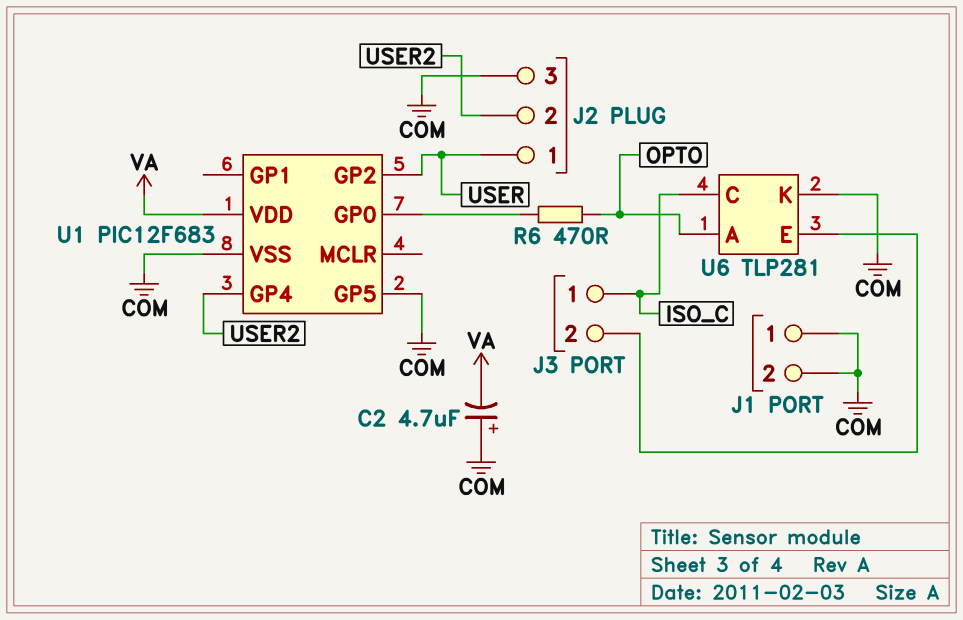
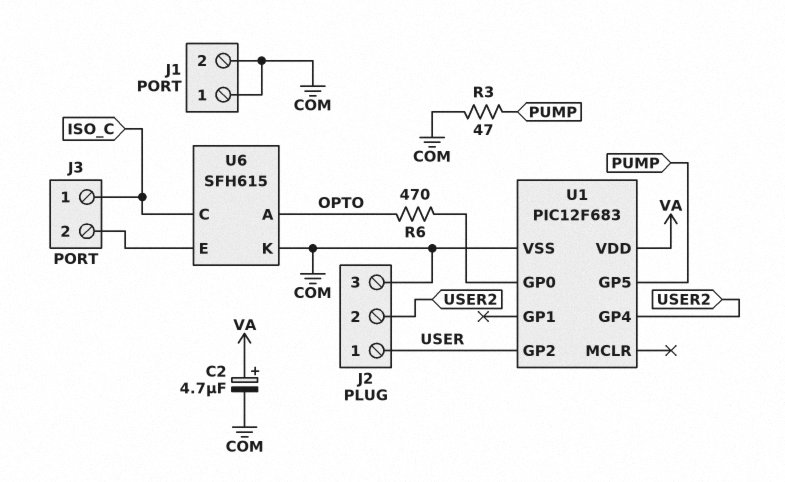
C2: 4.7uF (plus COM, minus VA) -> 4.7uF (plus VA, minus COM)
R3: none -> 47 (COM, PUMP)
U1 pin GP5: COM -> PUMP
U6: TLP281 -> SFH615

